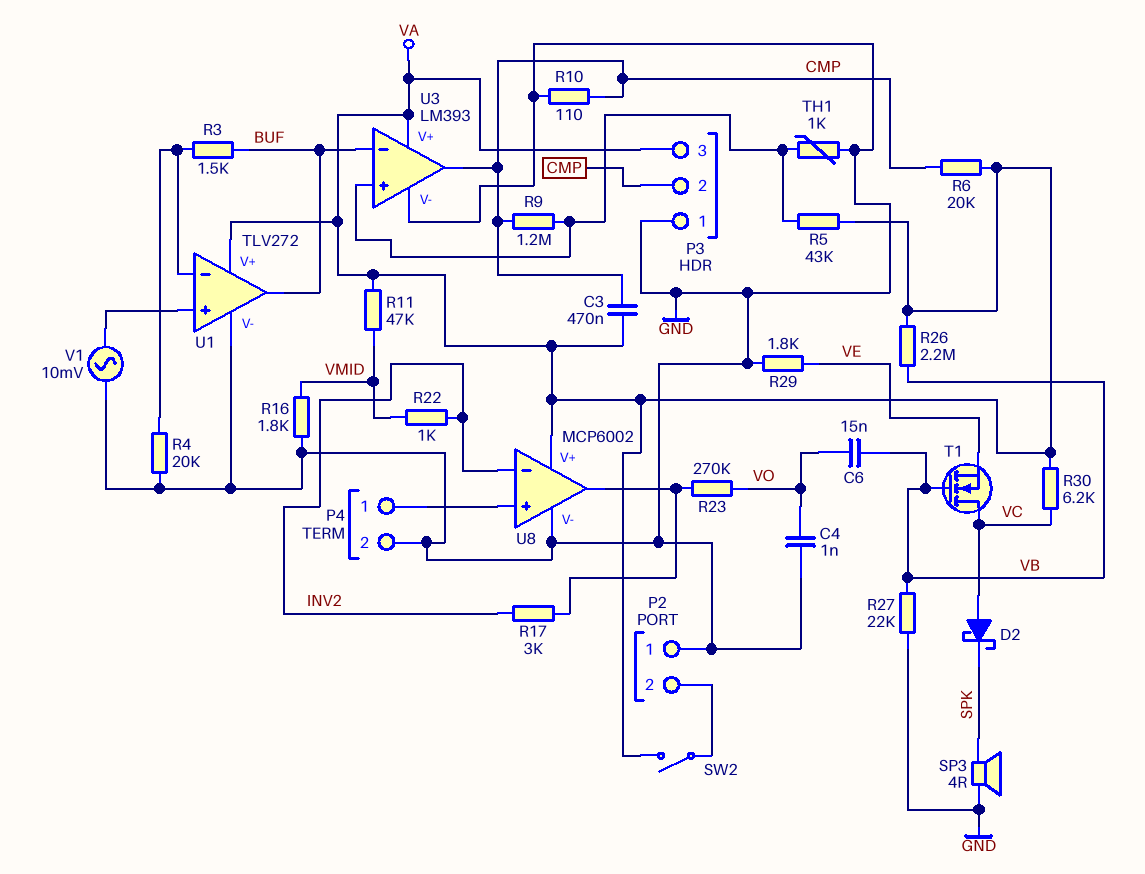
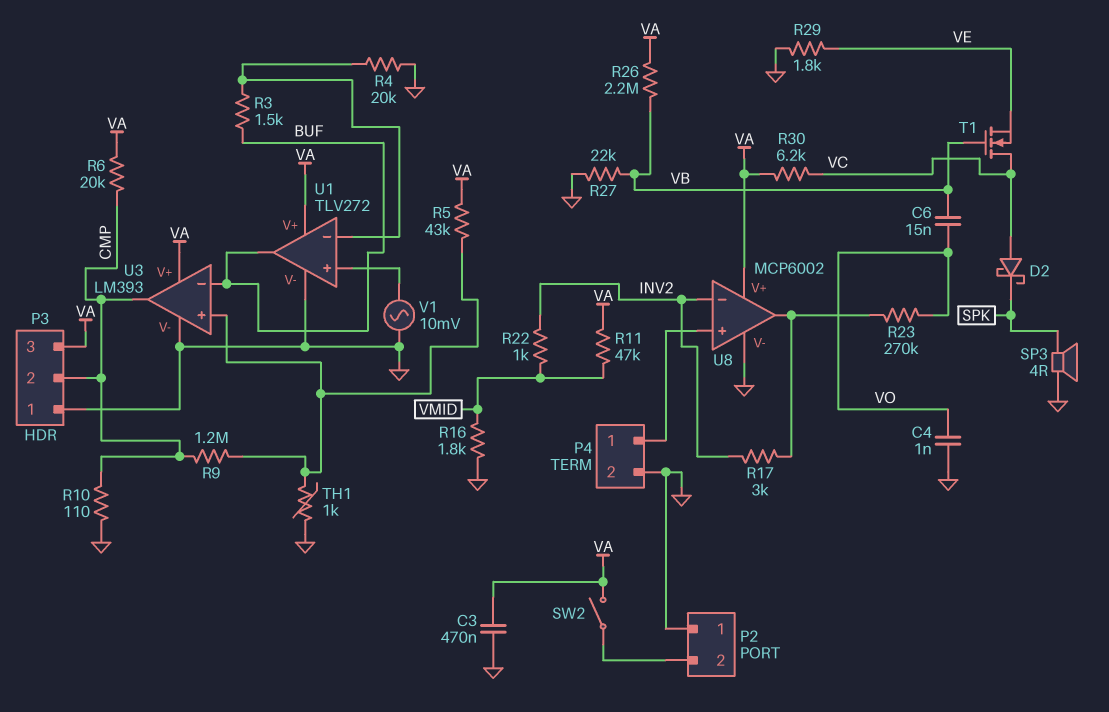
C3: 470nF (CMP, VA) -> 470nF (GND, VA)

